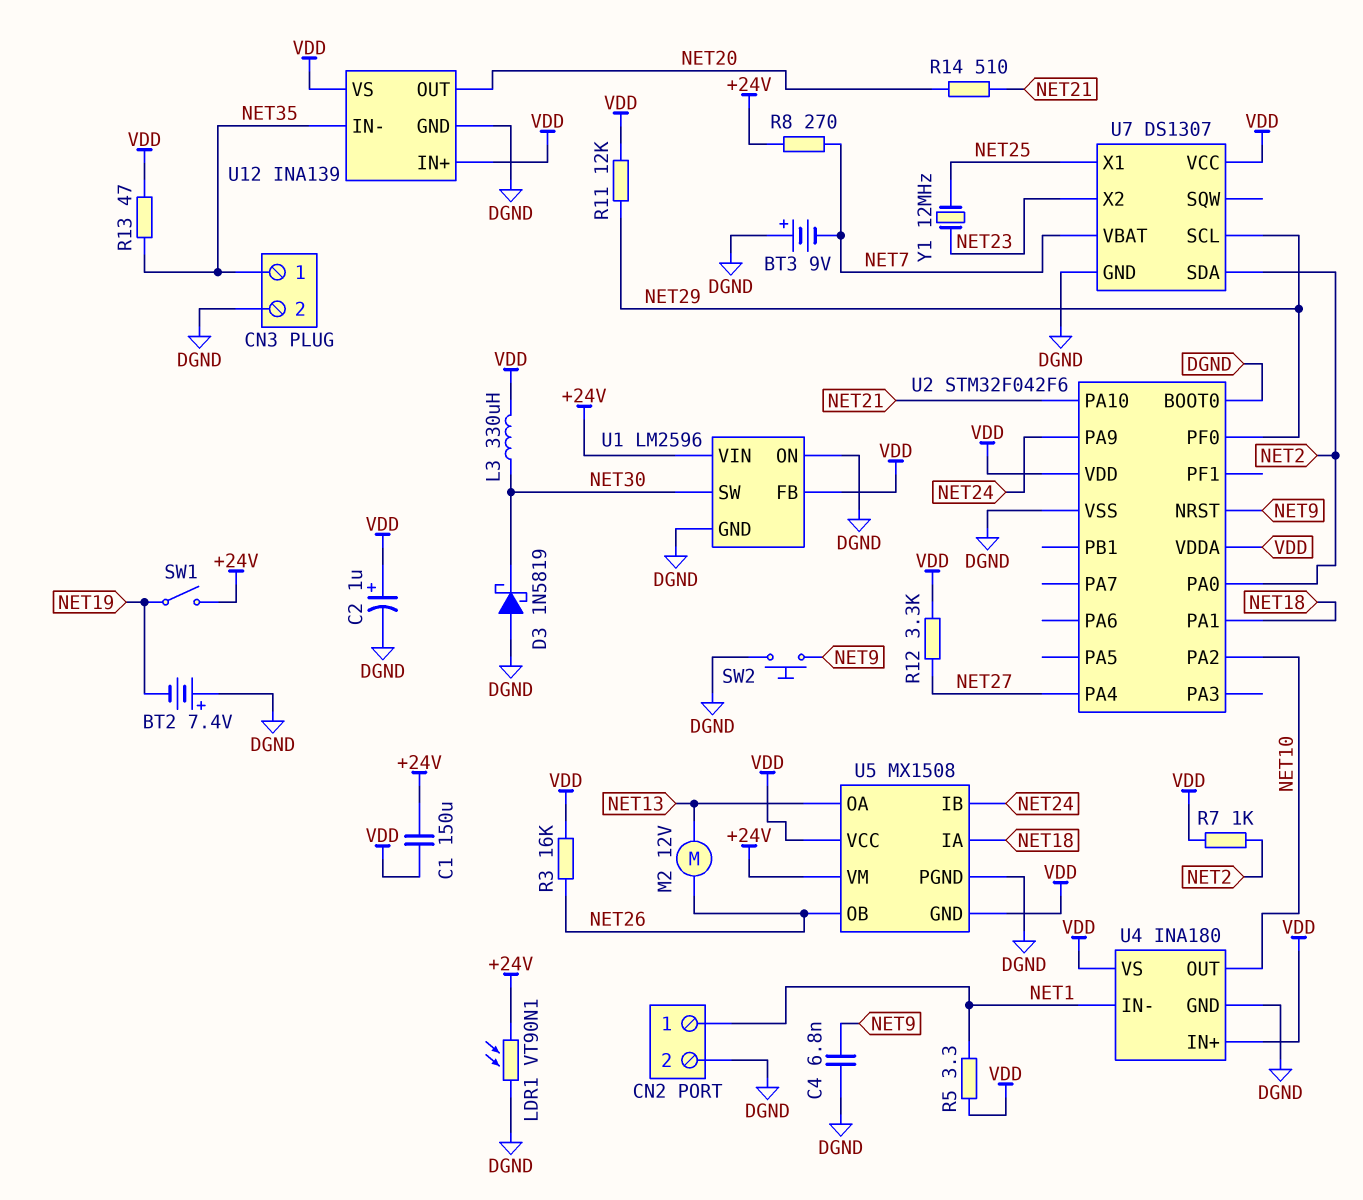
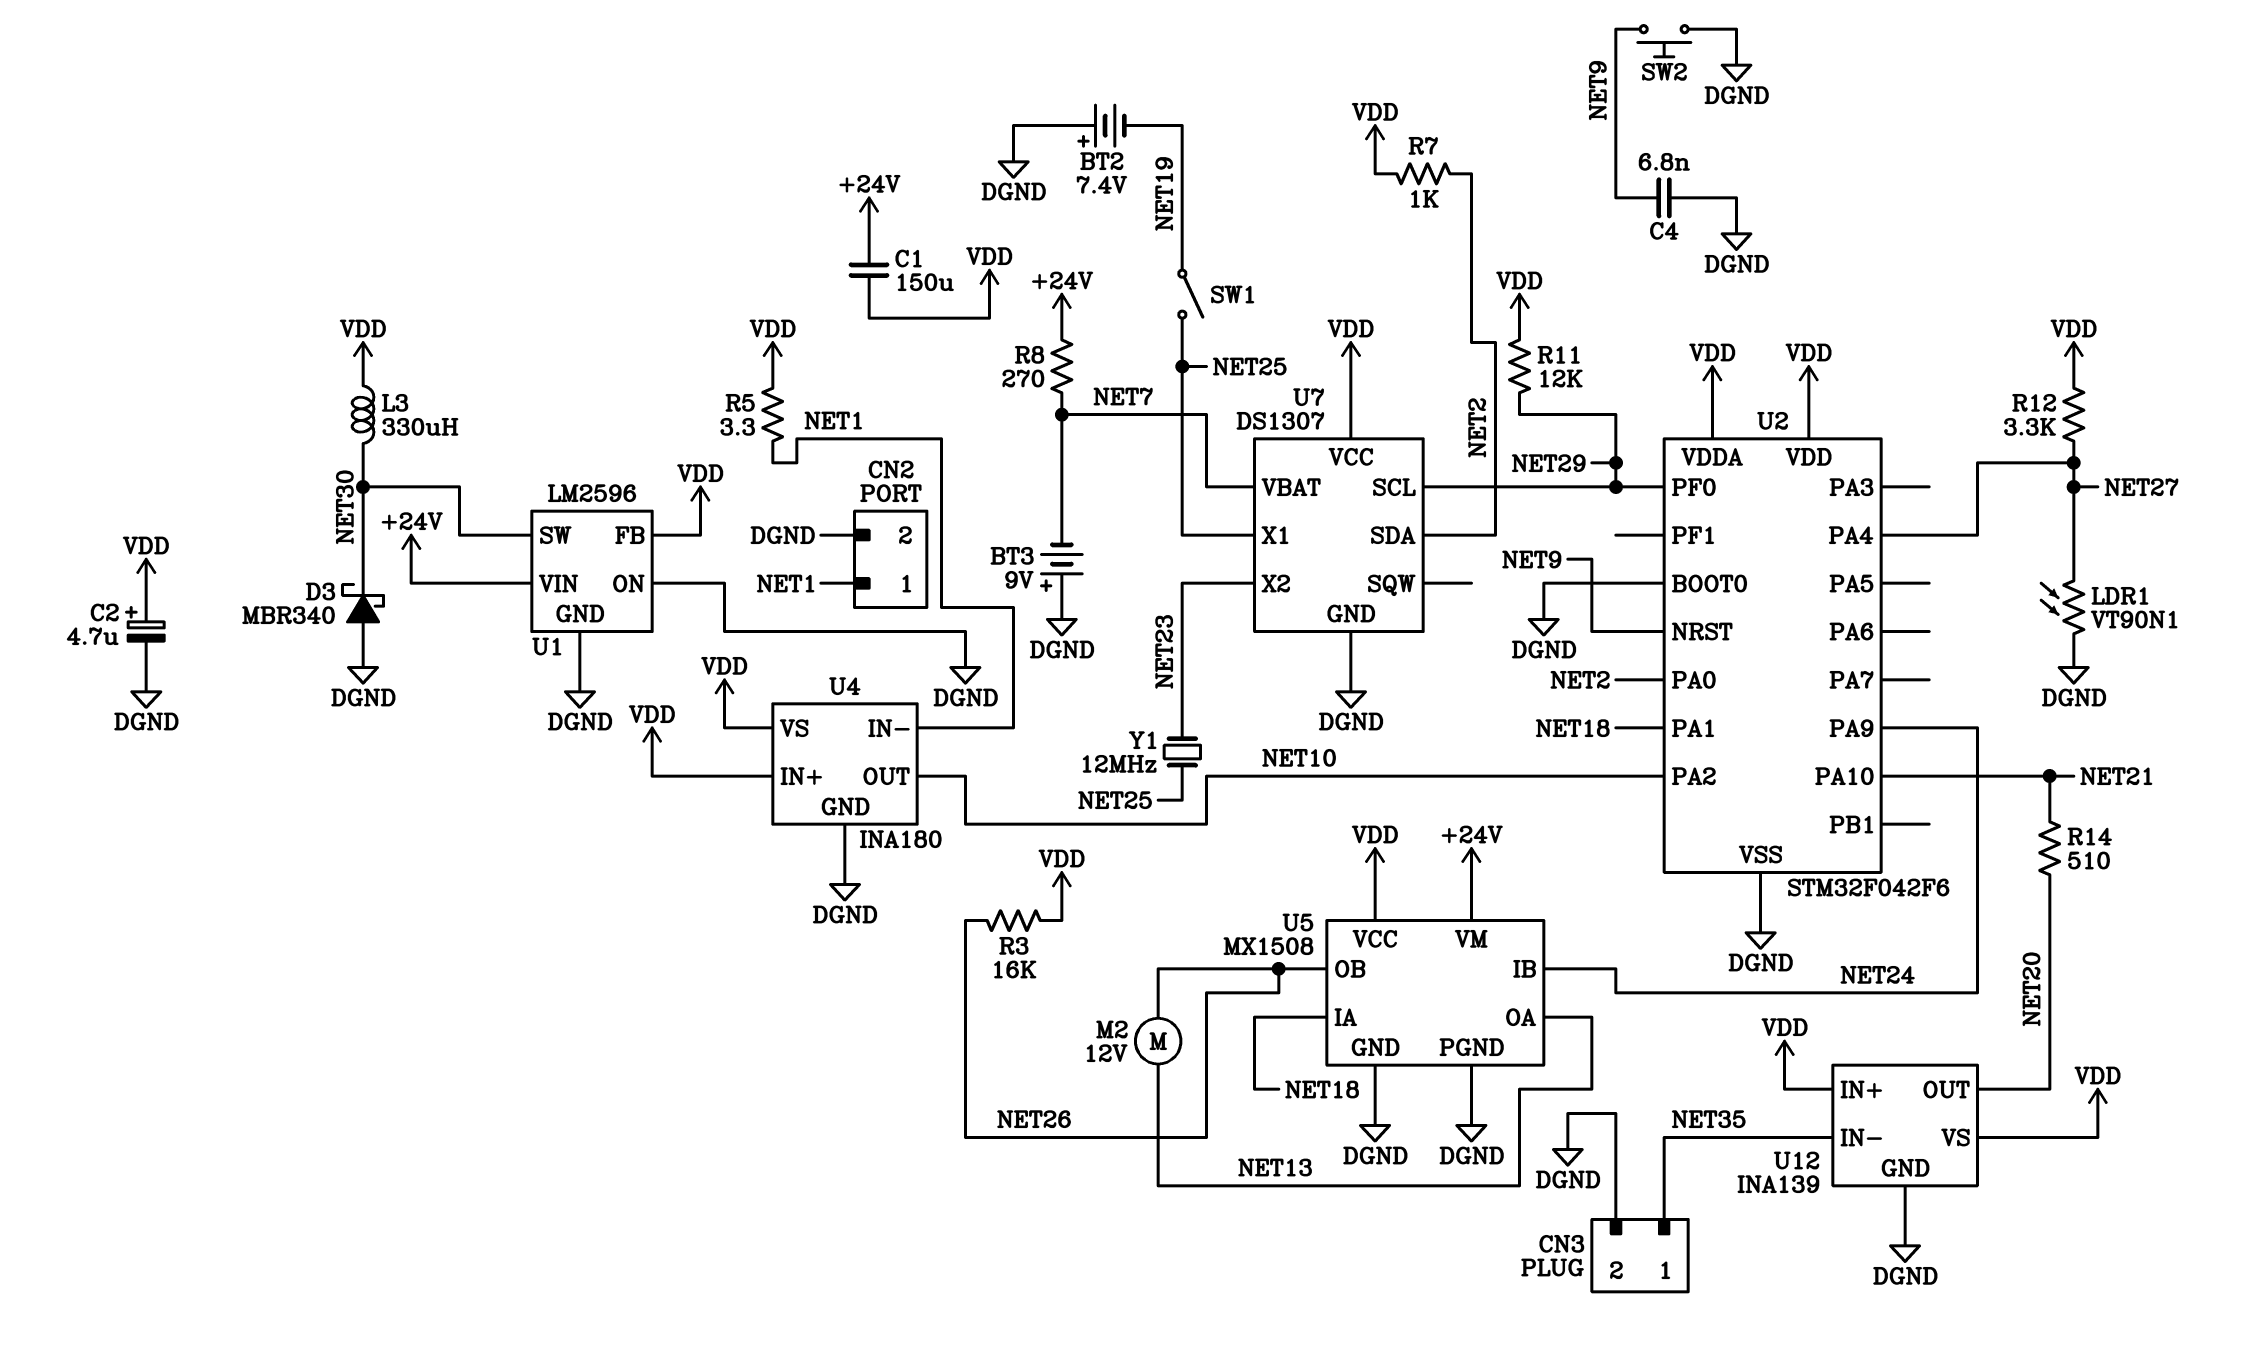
C2: 1uF (plus VDD, minus DGND) -> 4.7uF (plus VDD, minus DGND)
D3: schottky 1N5819 (A DGND, K NET30) -> schottky MBR340 (A DGND, K NET30)
LDR1: VT90N1 (+24V, DGND) -> VT90N1 (DGND, NET27)
R13: 47 (NET35, VDD) -> none
SW1: switch (+24V, NET19) -> switch (NET19, NET25)
U5 pin GND: VDD -> DGND

